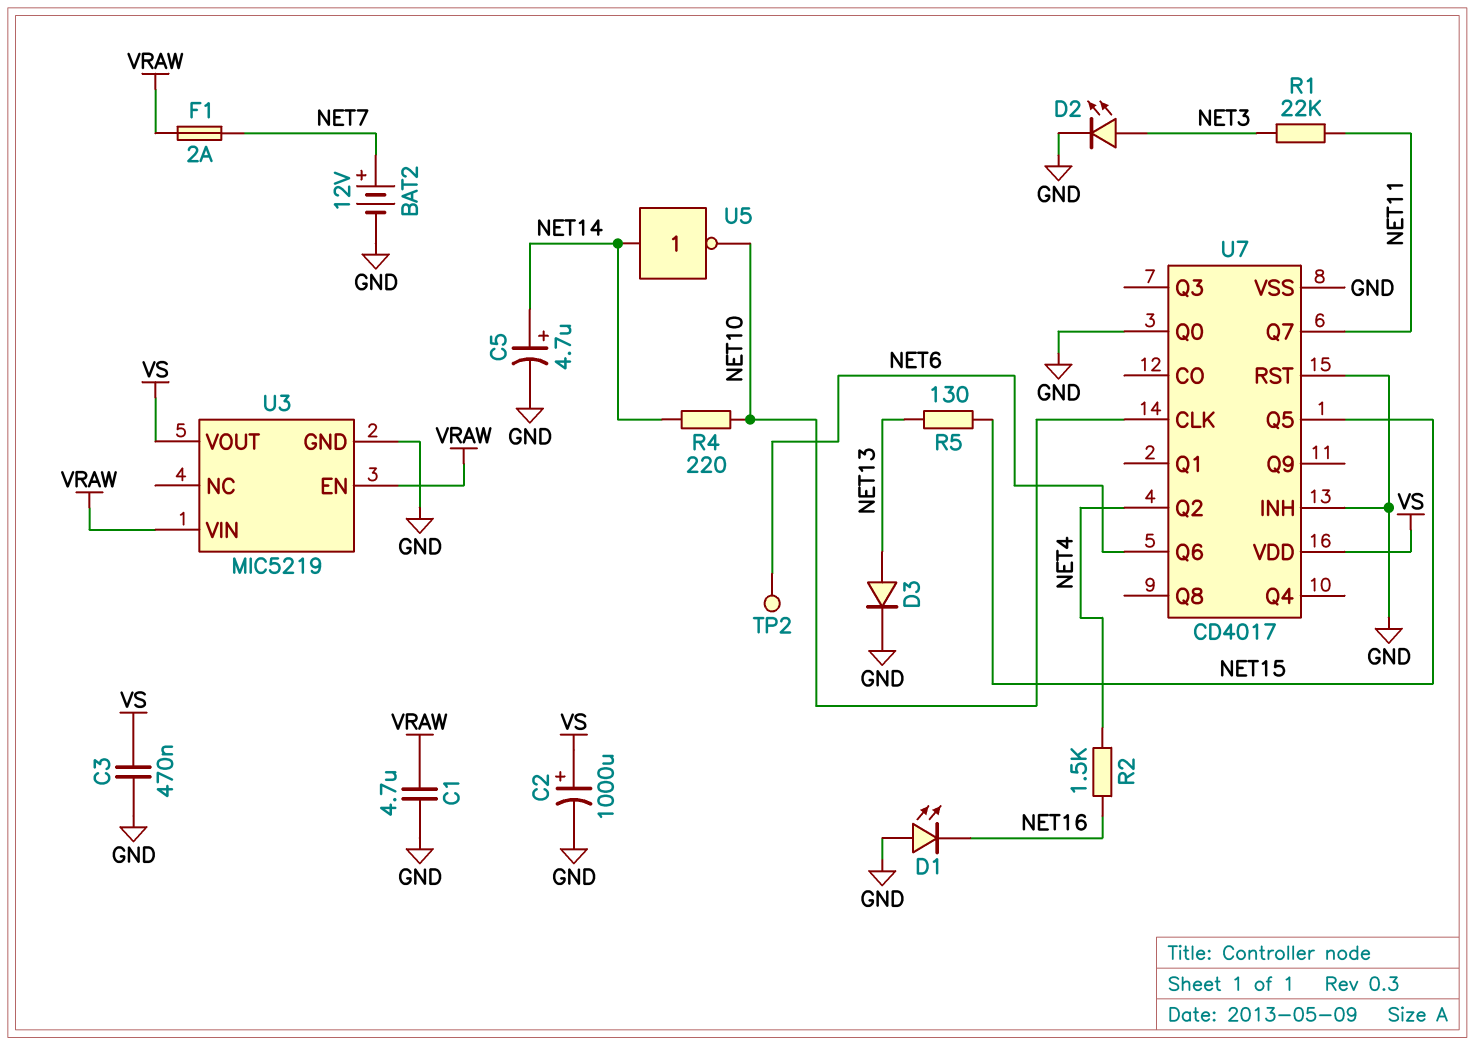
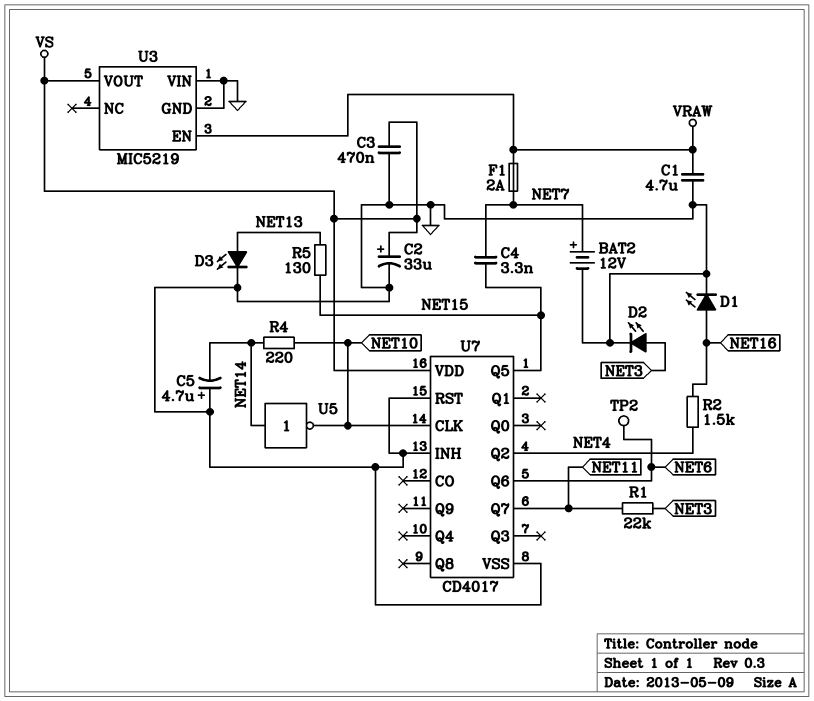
C2: 1000uF (plus VS, minus GND) -> 33uF (plus VS, minus GND)
C4: none -> 3.3nF (NET7, NET15)
C5: 4.7uF (plus NET14, minus GND) -> 4.7uF (plus GND, minus NET14)
D1: LED (A GND, K NET16) -> LED (A NET16, K GND)
D3: diode (A NET13, K GND) -> LED (A NET13, K GND)
U3 pin VIN: VRAW -> GND
U7 pin Q0: GND -> none

